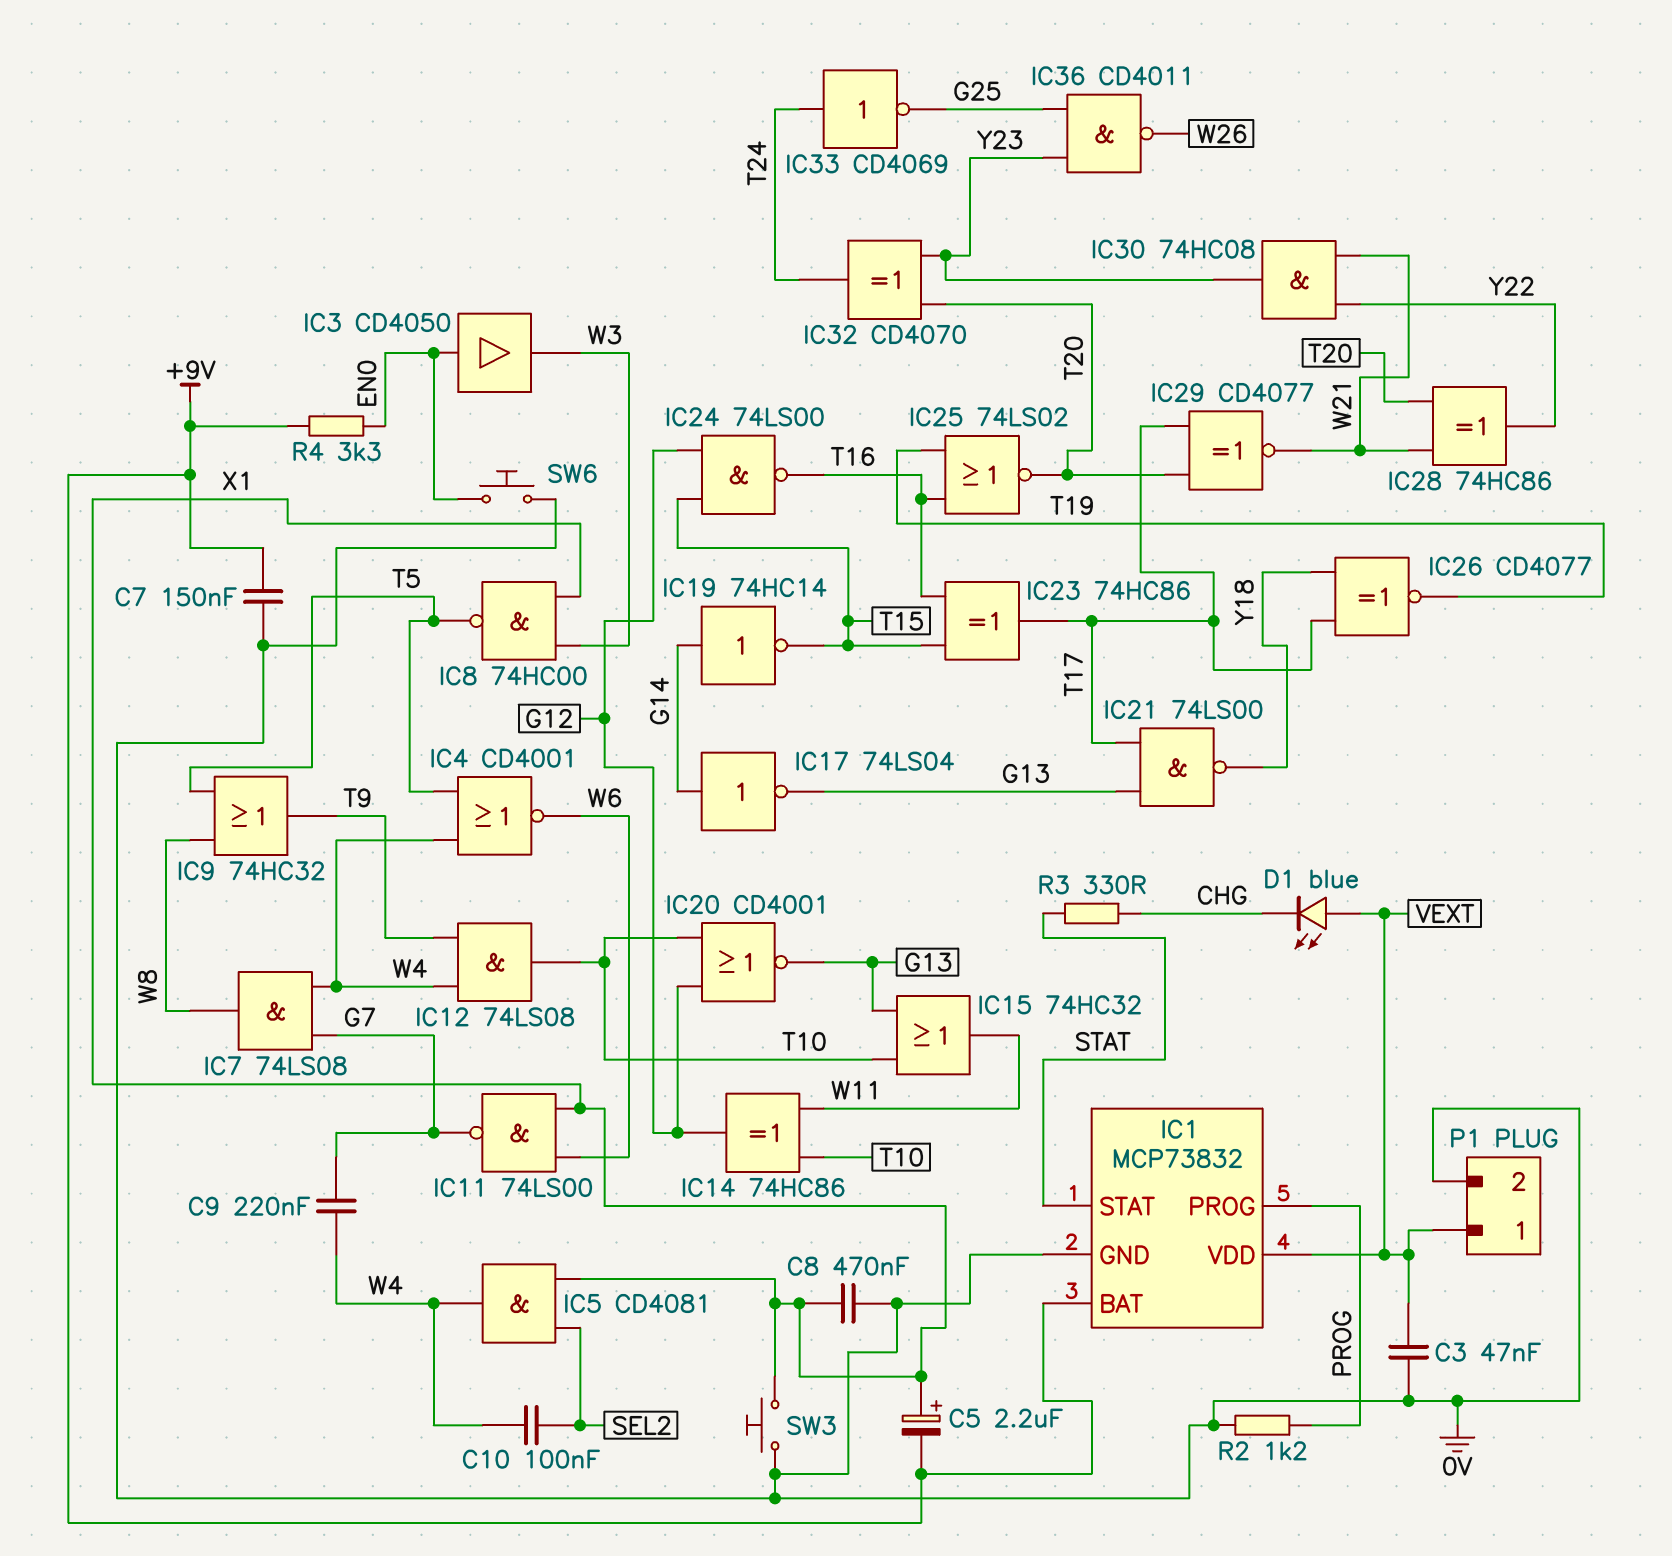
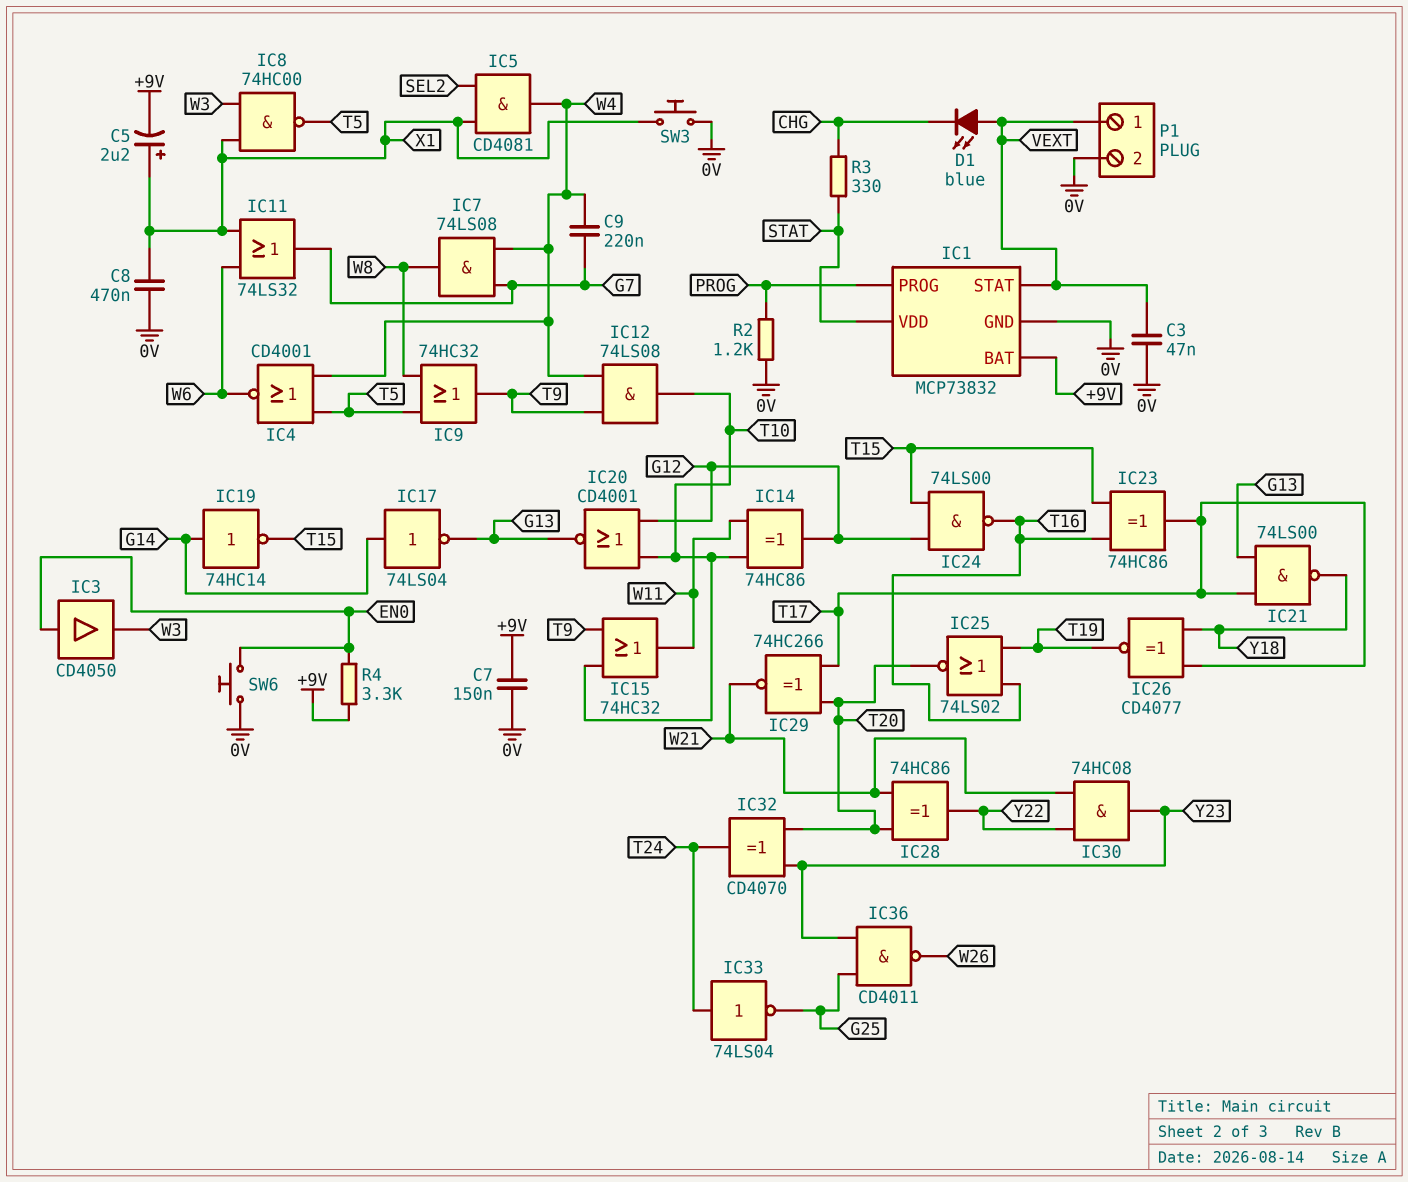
C10: 100nF (SEL2, W4) -> none
IC1 pin STAT: STAT -> VEXT
IC1 pin VDD: VEXT -> STAT
IC11: NAND 74LS00 (in W6, in X1, out G7) -> OR 74LS32 (in W6, in X1, out G7)
IC15: OR 74HC32 (in G13, in T10, out W11) -> OR 74HC32 (in T9, in T10, out W11)
IC29: XNOR CD4077 (in T17, in T20, out W21) -> XNOR 74HC266 (in T17, in T20, out W21)
IC33: NOT CD4069 (in T24, out G25) -> NOT 74LS04 (in T24, out G25)

